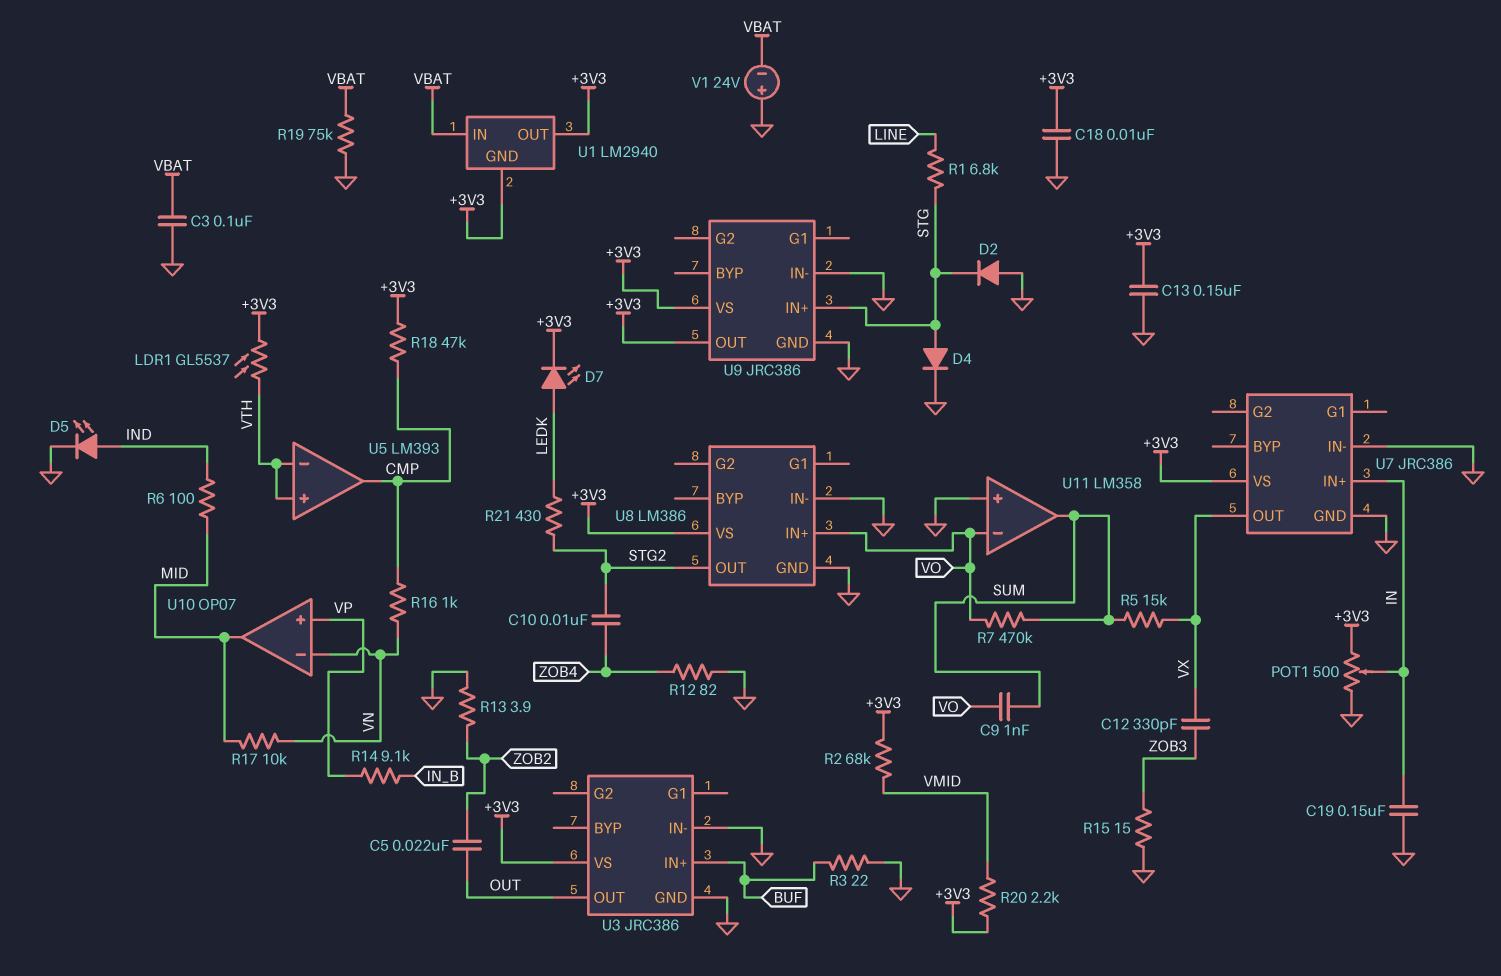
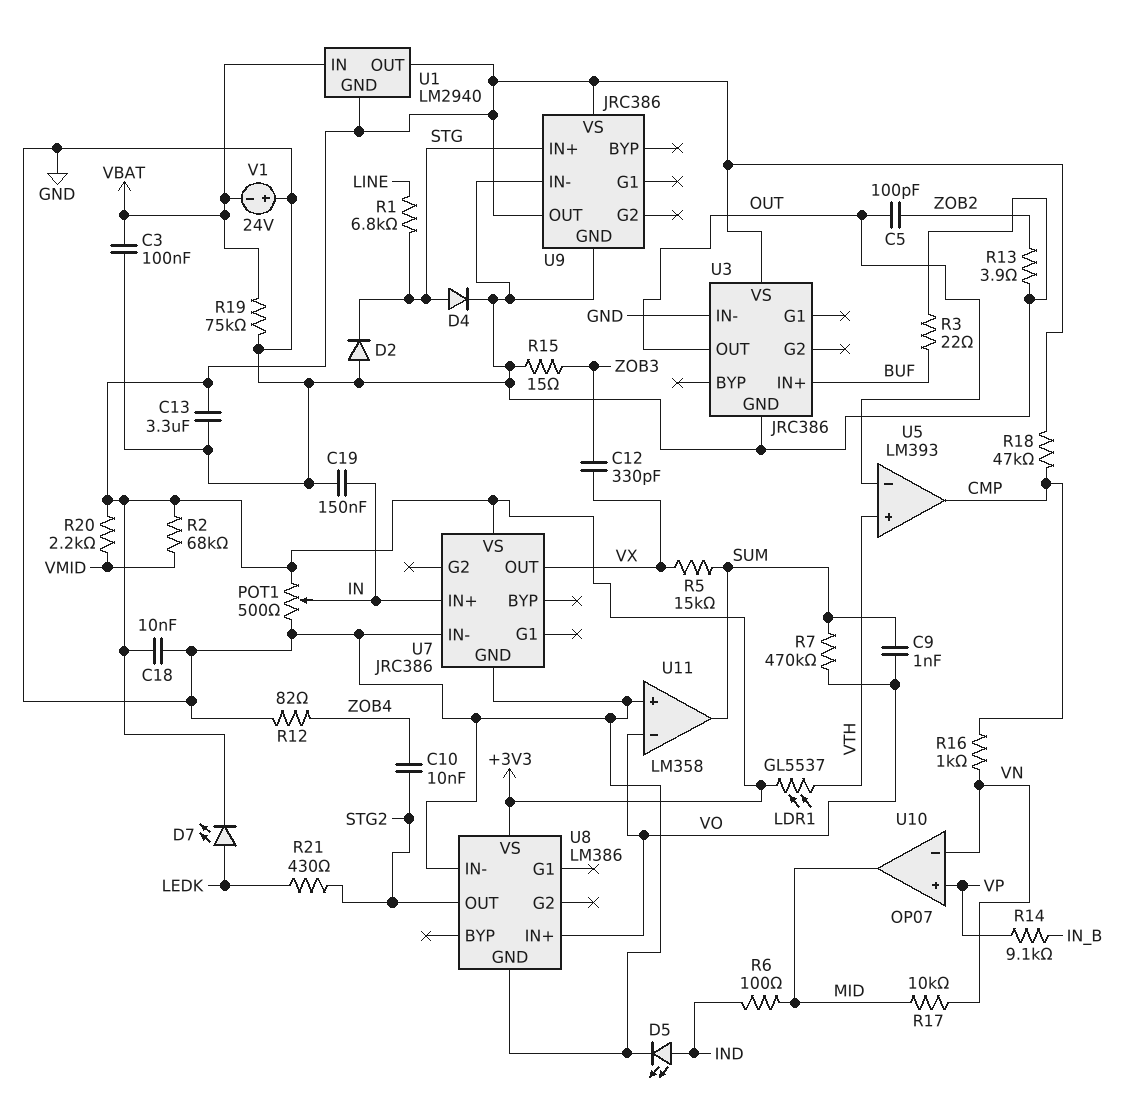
C5: 22nF (OUT, ZOB2) -> 100pF (OUT, ZOB2)
C13: 150nF (+3V3, GND) -> 3.3uF (+3V3, GND)
U5 pin in-: VTH -> OUT

